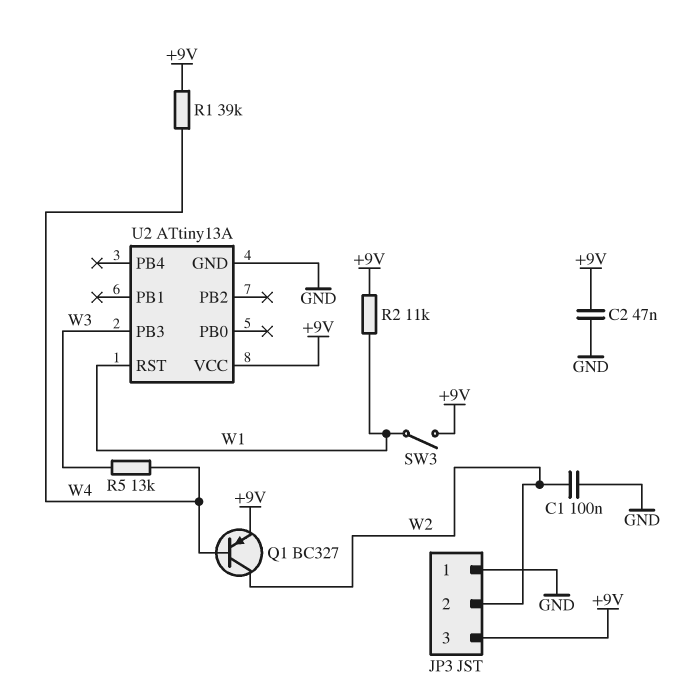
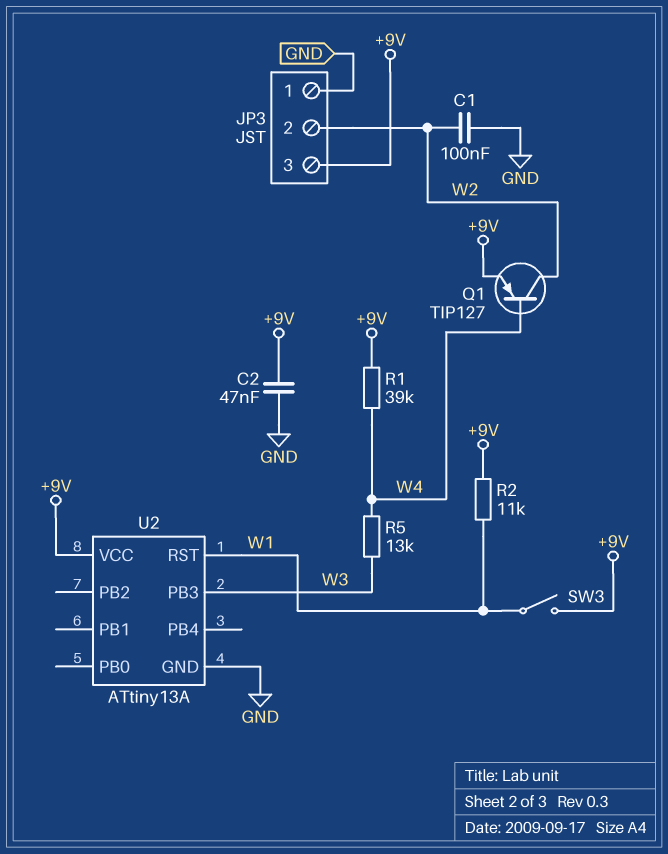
Q1: PNP BC327 (B W4, C W2, E +9V) -> PNP TIP127 (B W4, C W2, E +9V)

